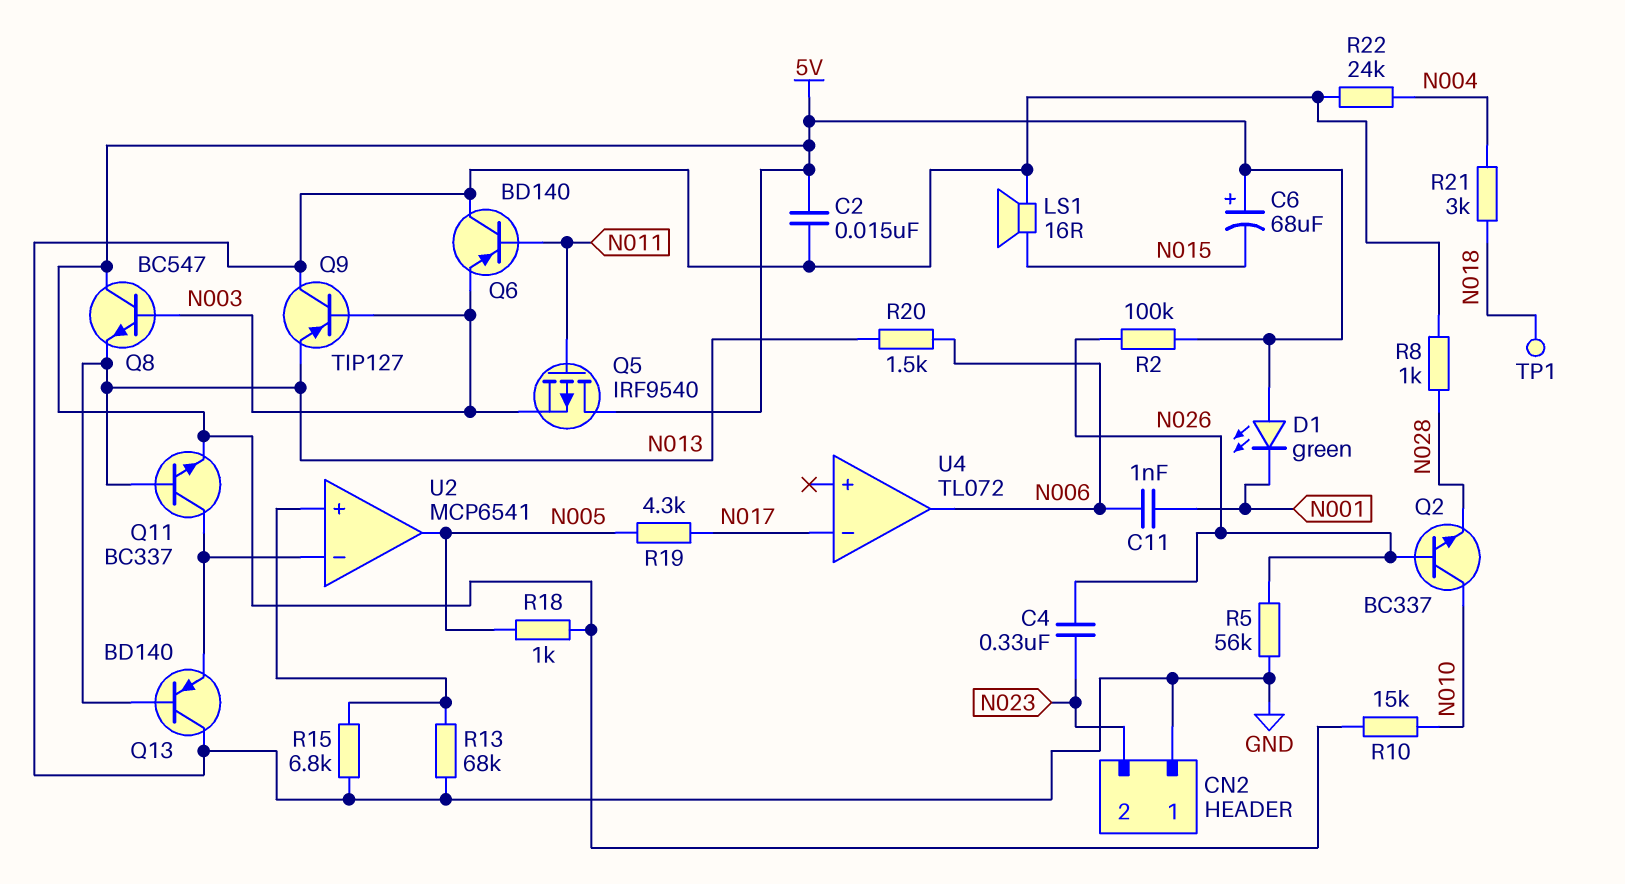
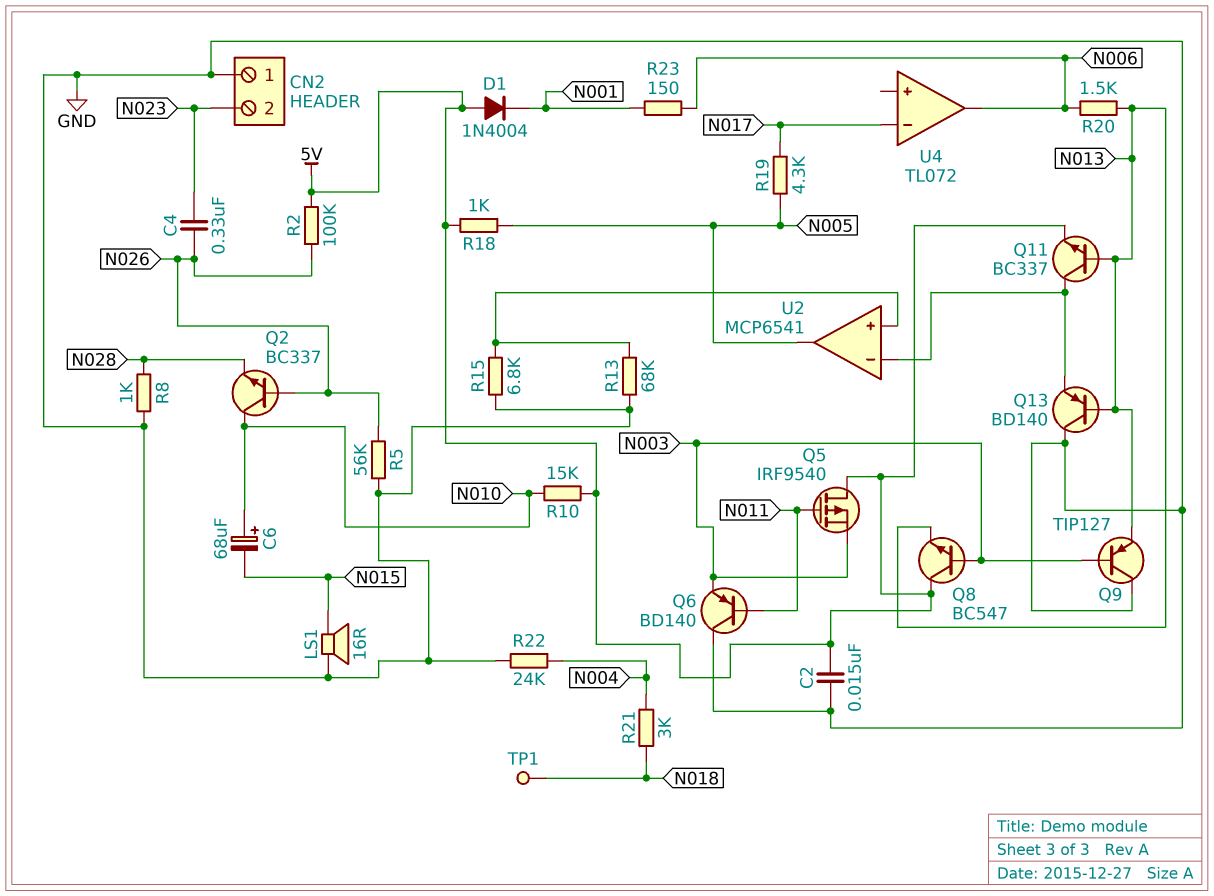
C6: 68uF (plus 5V, minus N015) -> 68uF (plus N010, minus N015)
C11: 1nF (N001, N006) -> none
D1: LED green (A 5V, K N001) -> diode 1N4004 (A 5V, K N001)
R23: none -> 150 (N001, N006)

